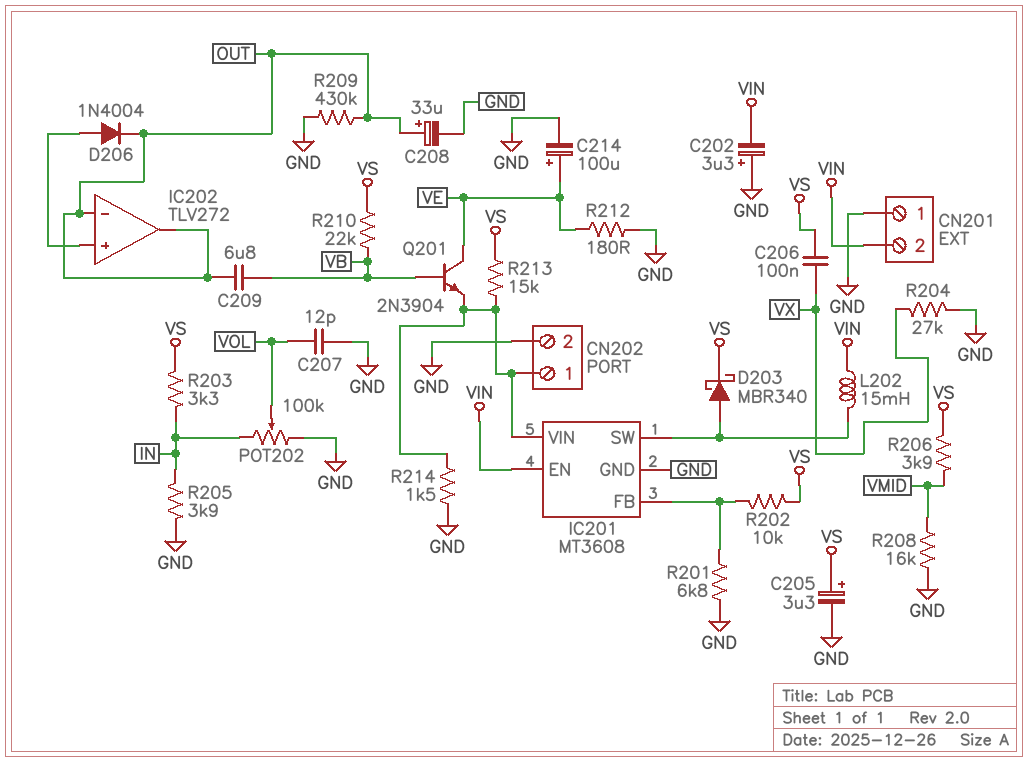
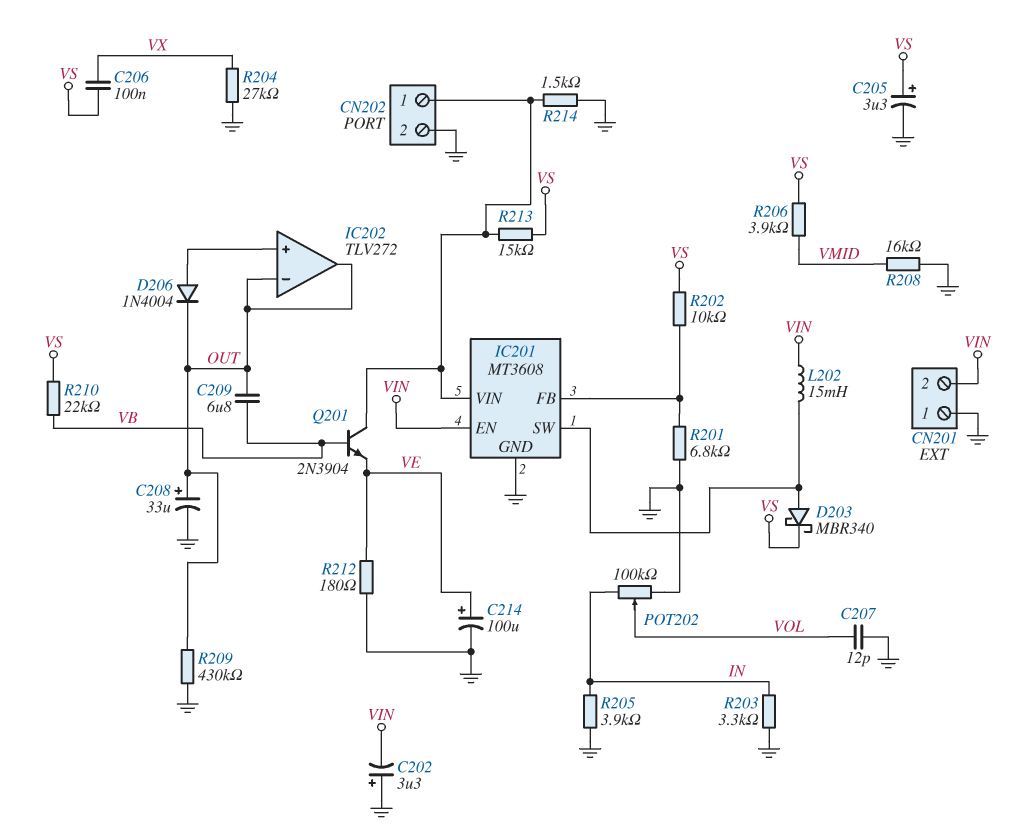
Q201: NPN 2N3904 (B VB, C VE, E CN202/1) -> NPN 2N3904 (B VB, C CN202/1, E VE)
R203: 3.3k (IN, VS) -> 3.3k (GND, IN)

